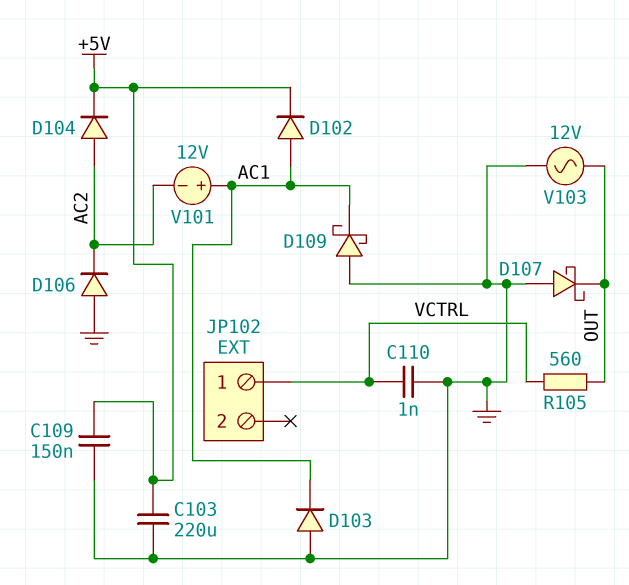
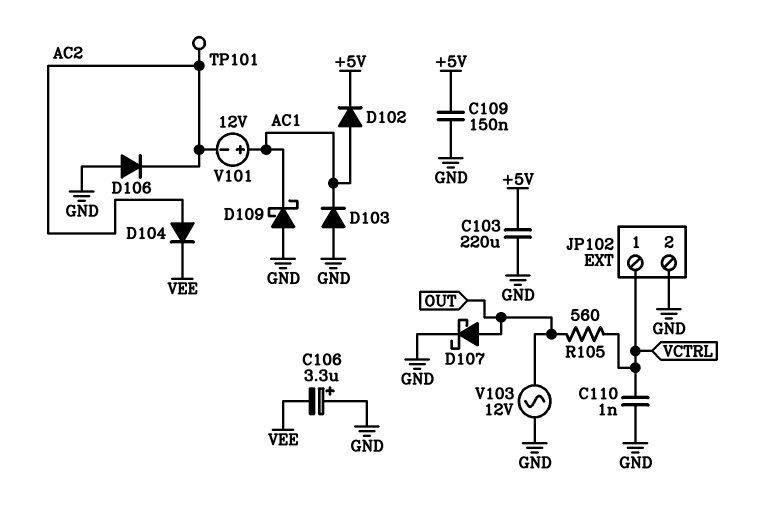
C106: none -> 3.3uF (plus GND, minus VEE)
D104: diode (A AC2, K +5V) -> diode (A AC2, K VEE)
D107: schottky (A GND, K OUT) -> schottky (A OUT, K GND)
JP102 pin 2: none -> GND
TP101: none -> test point (AC2)

